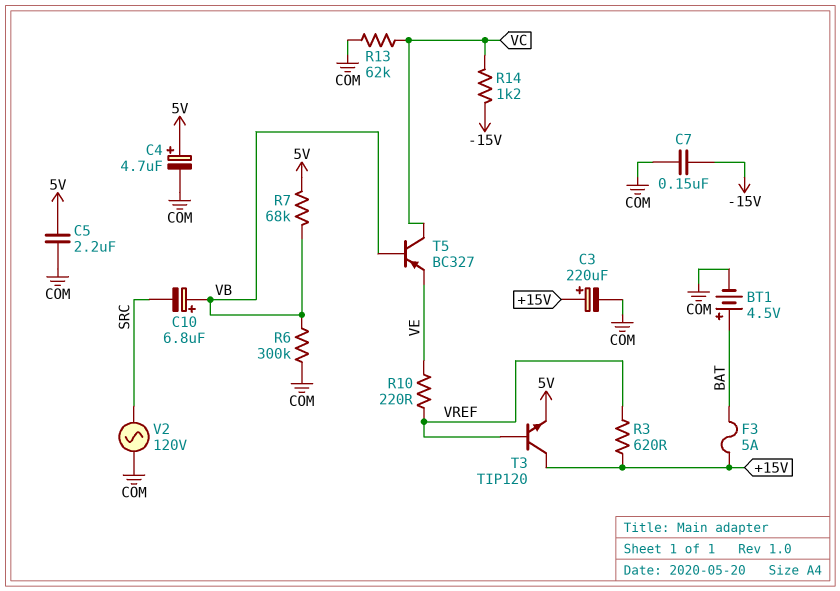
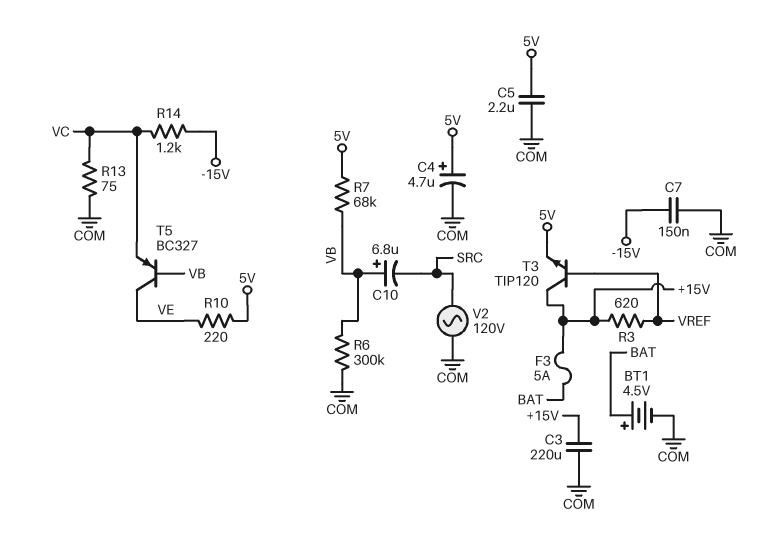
C3: 220uF (plus +15V, minus COM) -> 220uF (+15V, COM)
R10: 220 (VE, VREF) -> 220 (5V, VE)
R13: 62k (COM, VC) -> 75 (COM, VC)
T5: PNP BC327 (B VB, C VC, E VE) -> PNP BC327 (B VB, C VE, E VC)

